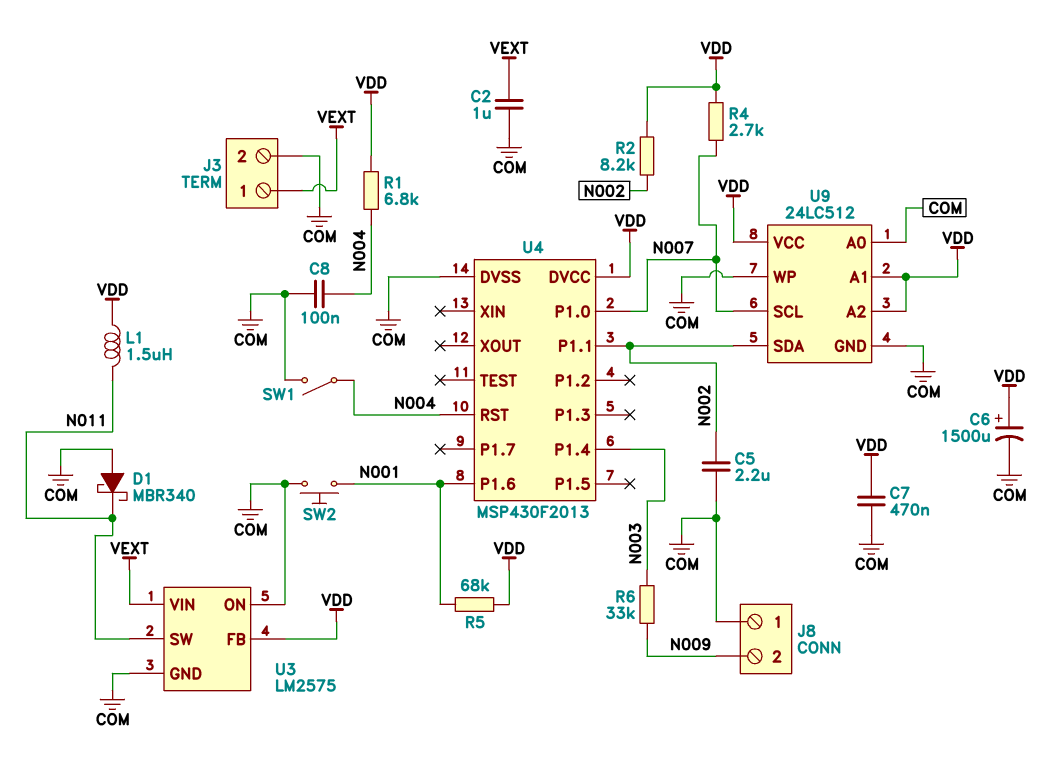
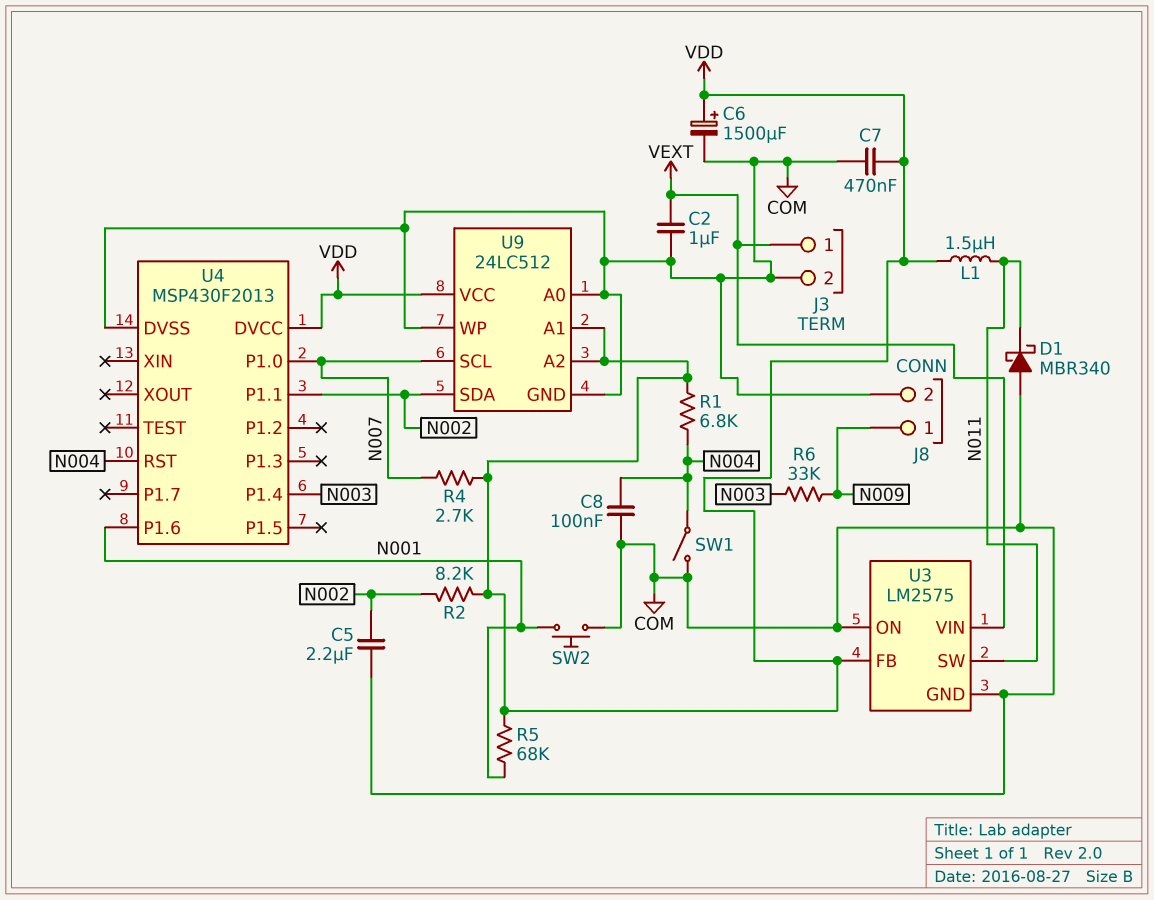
J8 pin 1: COM -> N009
J8 pin 2: N009 -> COM

